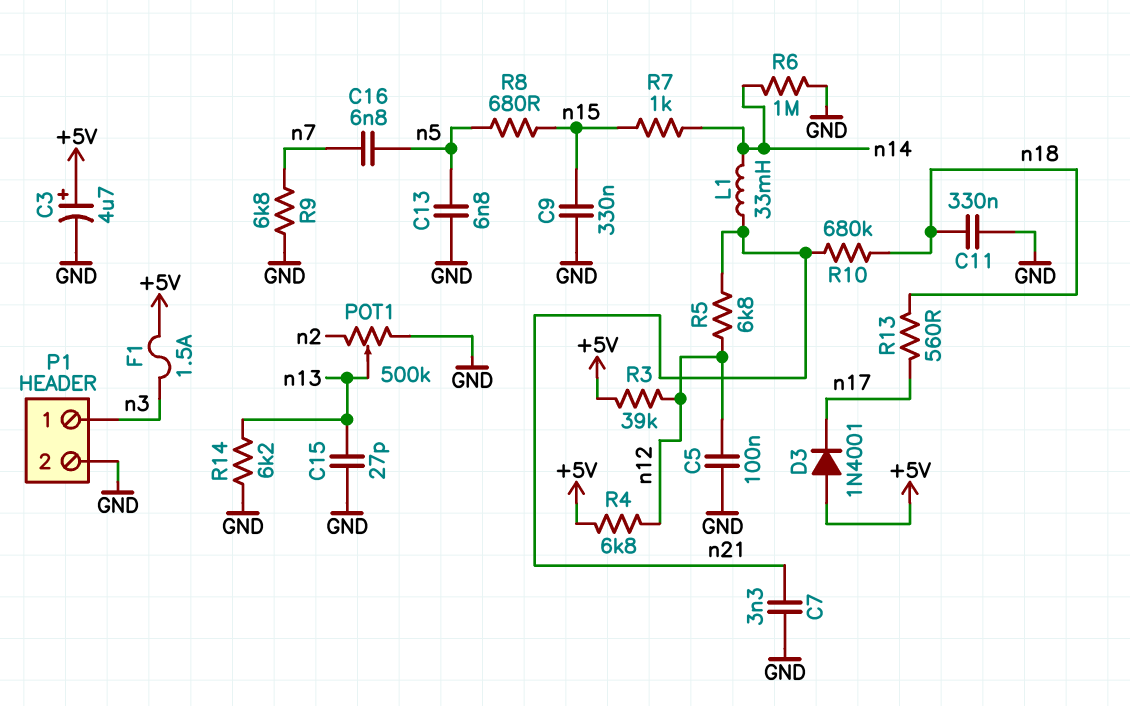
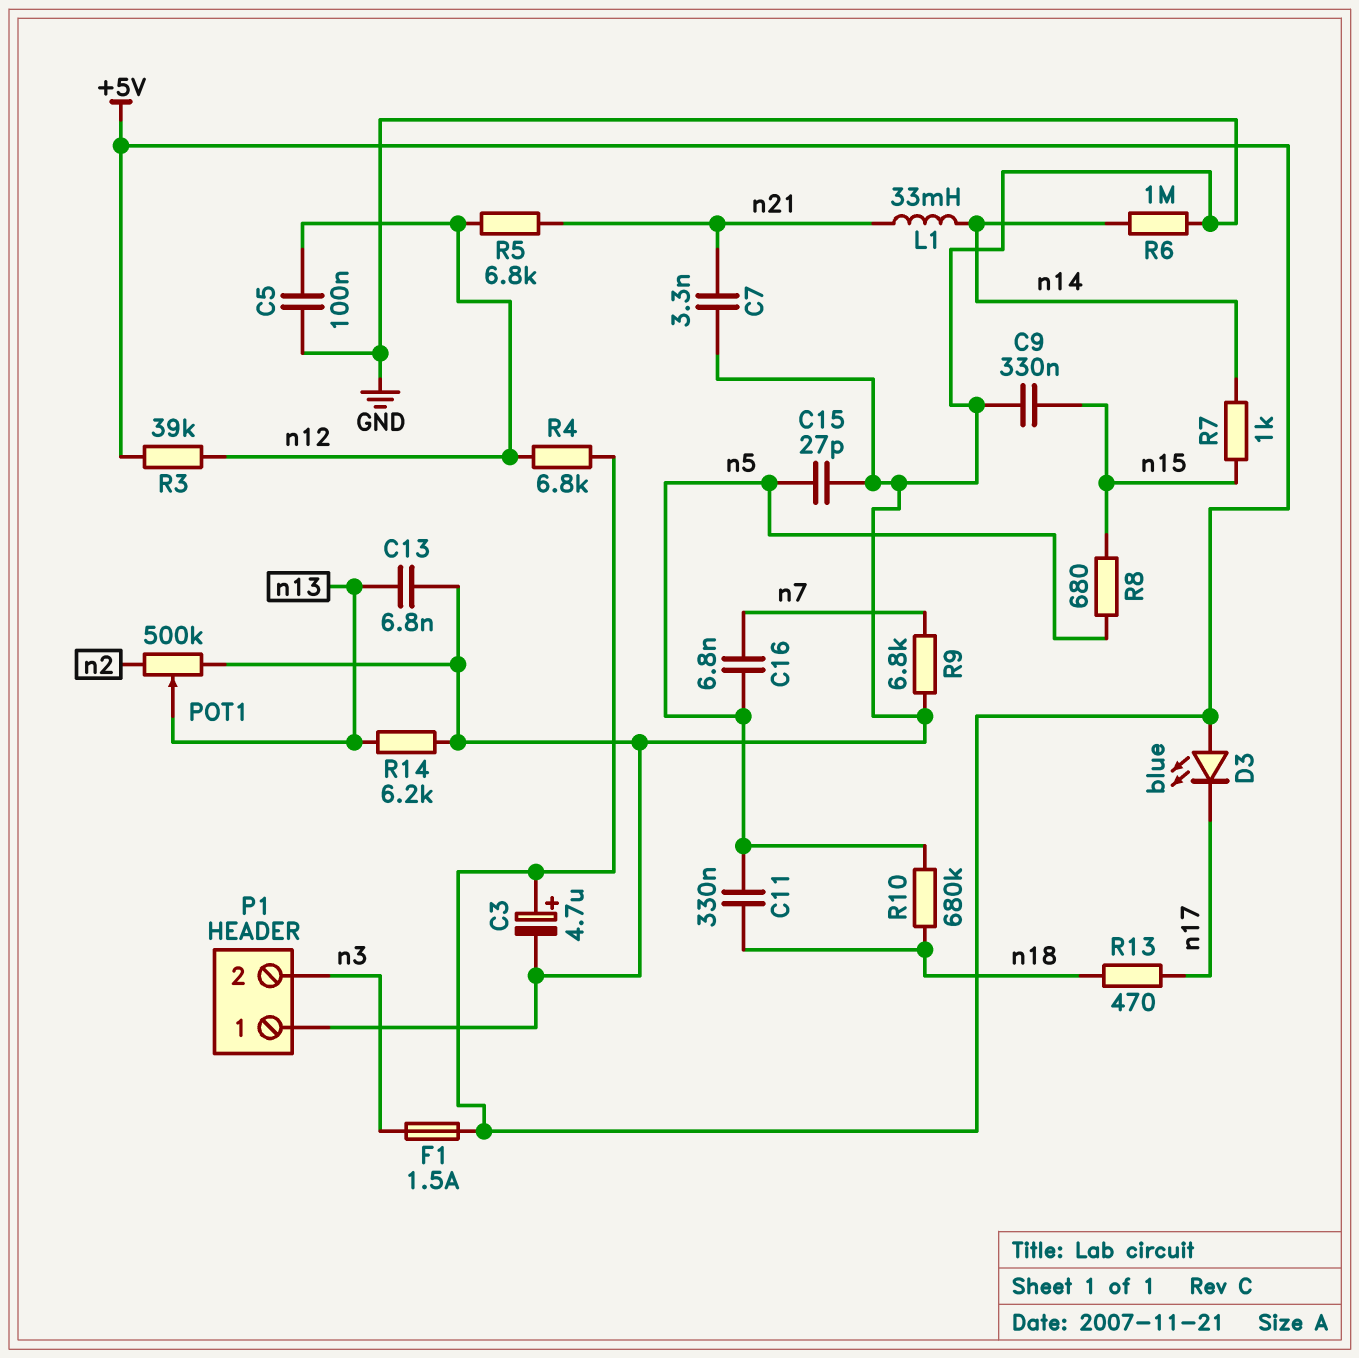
C11: 330nF (GND, n18) -> 330nF (n5, n18)
C13: 6.8nF (GND, n5) -> 6.8nF (GND, n13)
C15: 27pF (GND, n13) -> 27pF (GND, n5)
D3: diode 1N4001 (A +5V, K n17) -> LED blue (A +5V, K n17)
P1 pin 1: n3 -> GND
P1 pin 2: GND -> n3
R10: 680k (n18, n21) -> 680k (n5, n18)
R13: 560 (n17, n18) -> 470 (n17, n18)

